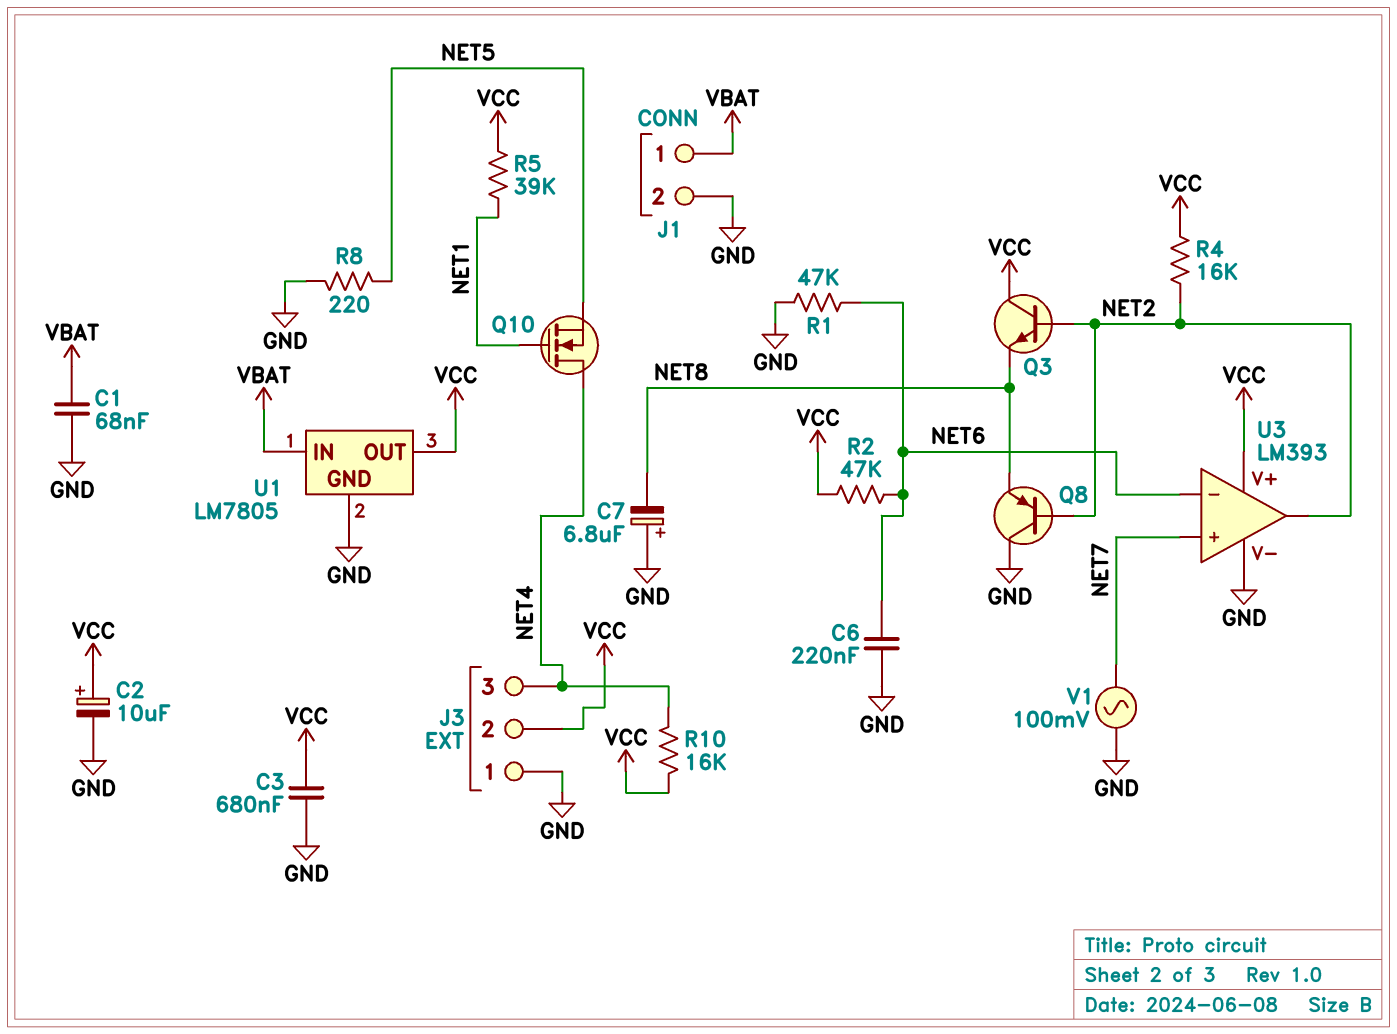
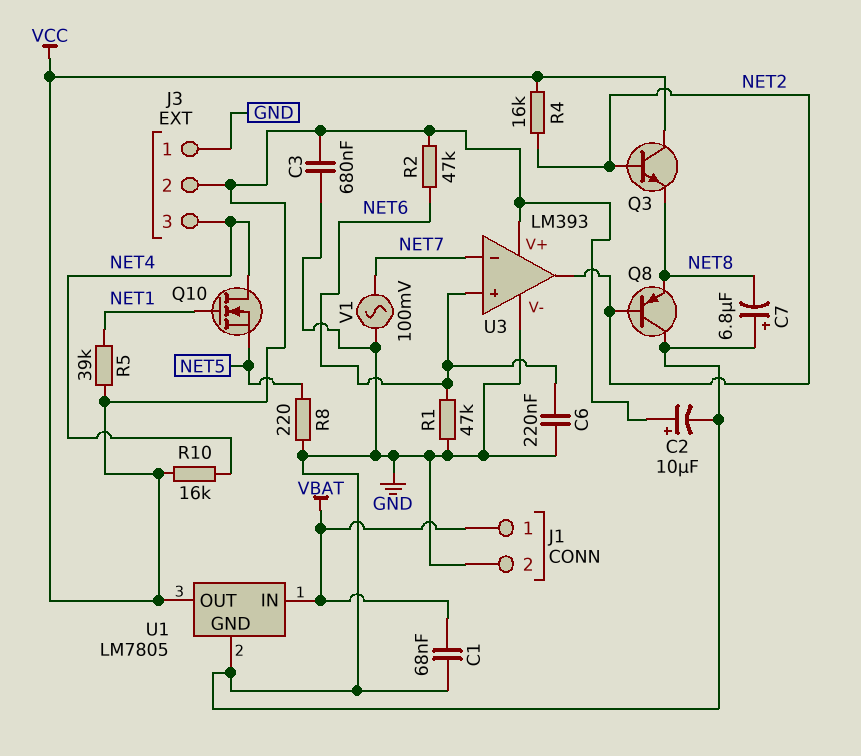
U3 pin in+: NET7 -> NET6
U3 pin in-: NET6 -> NET7

